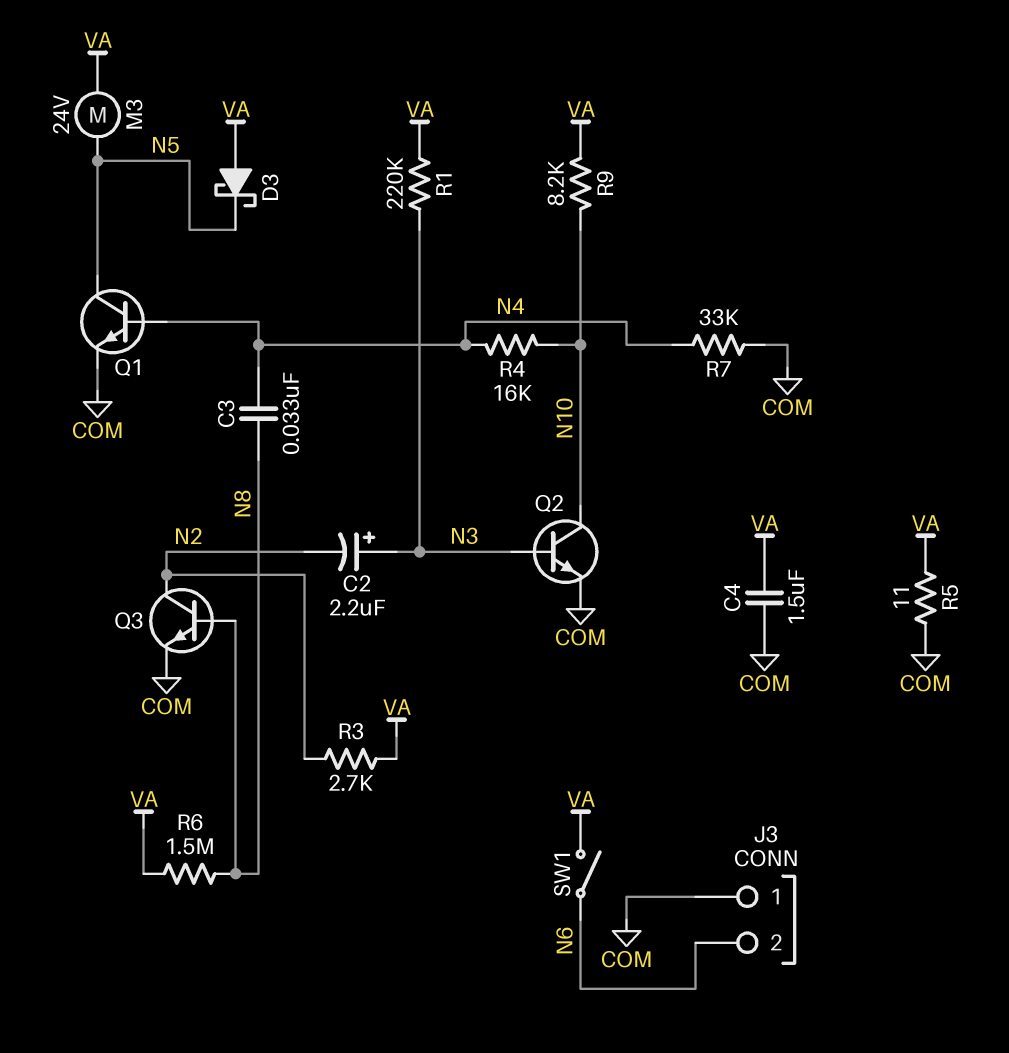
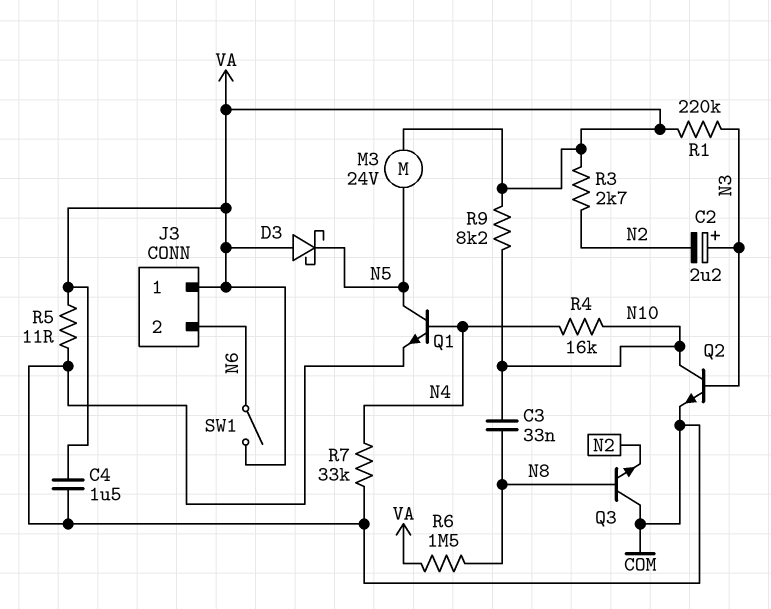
C3: 33nF (N4, N8) -> 33nF (N8, N10)
J3 pin 1: COM -> VA
Q3: NPN (B N8, C N2, E COM) -> NPN (B N8, C COM, E N2)

